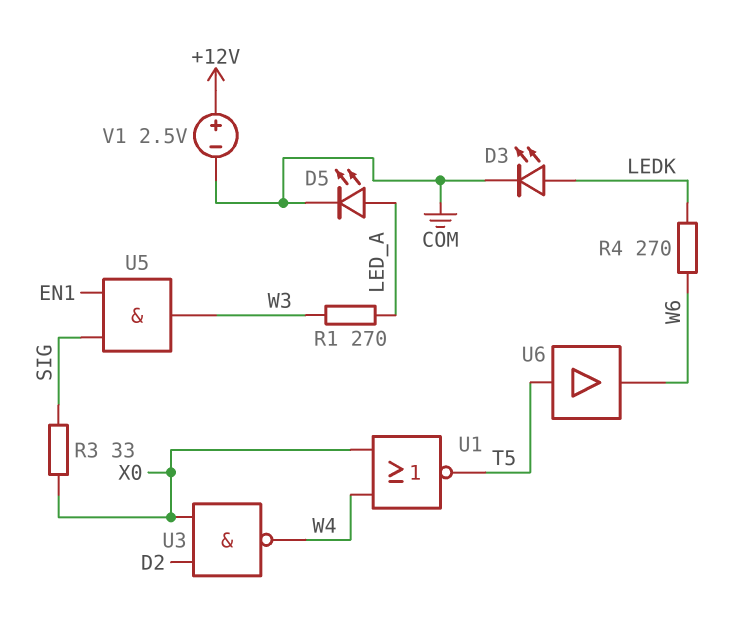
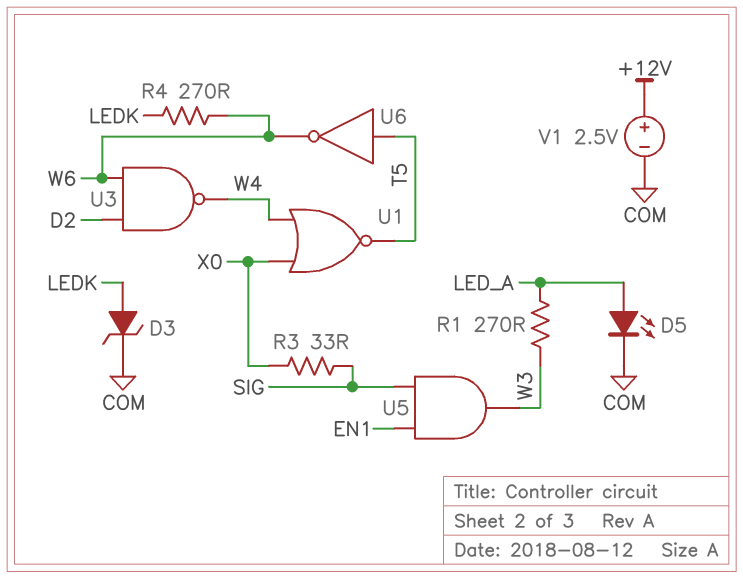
D3: LED (A LEDK, K COM) -> zener (A LEDK, K COM)
U3: NAND (in D2, in X0, out W4) -> NAND (in D2, in W6, out W4)
U6: buffer (in T5, out W6) -> NOT (in T5, out W6)

